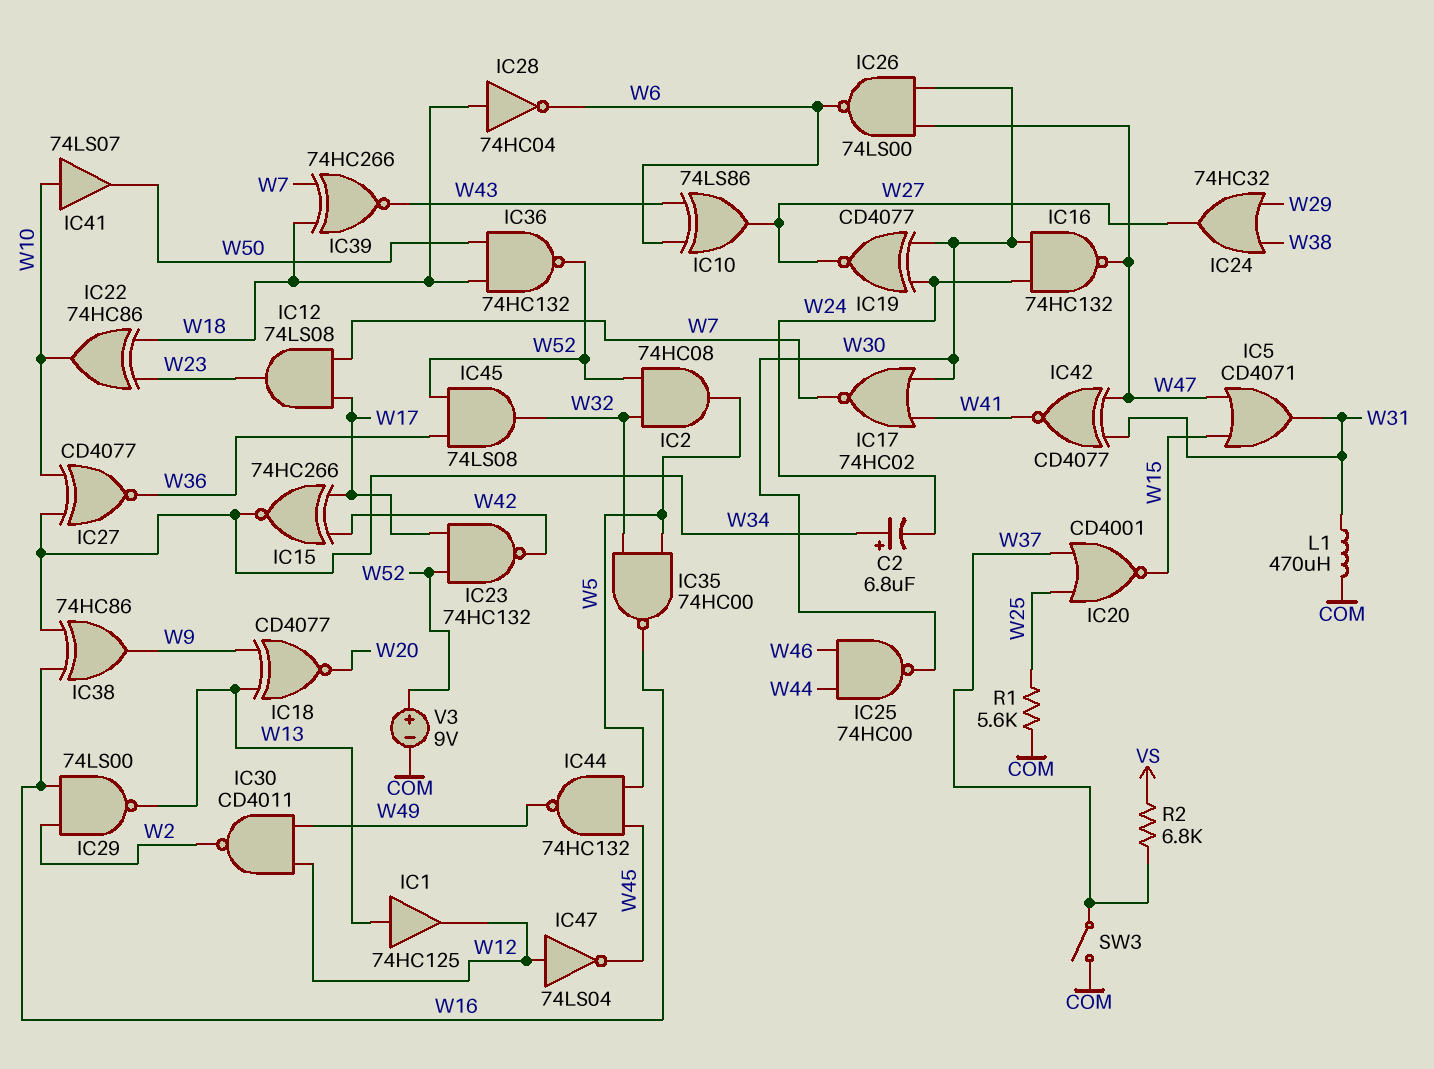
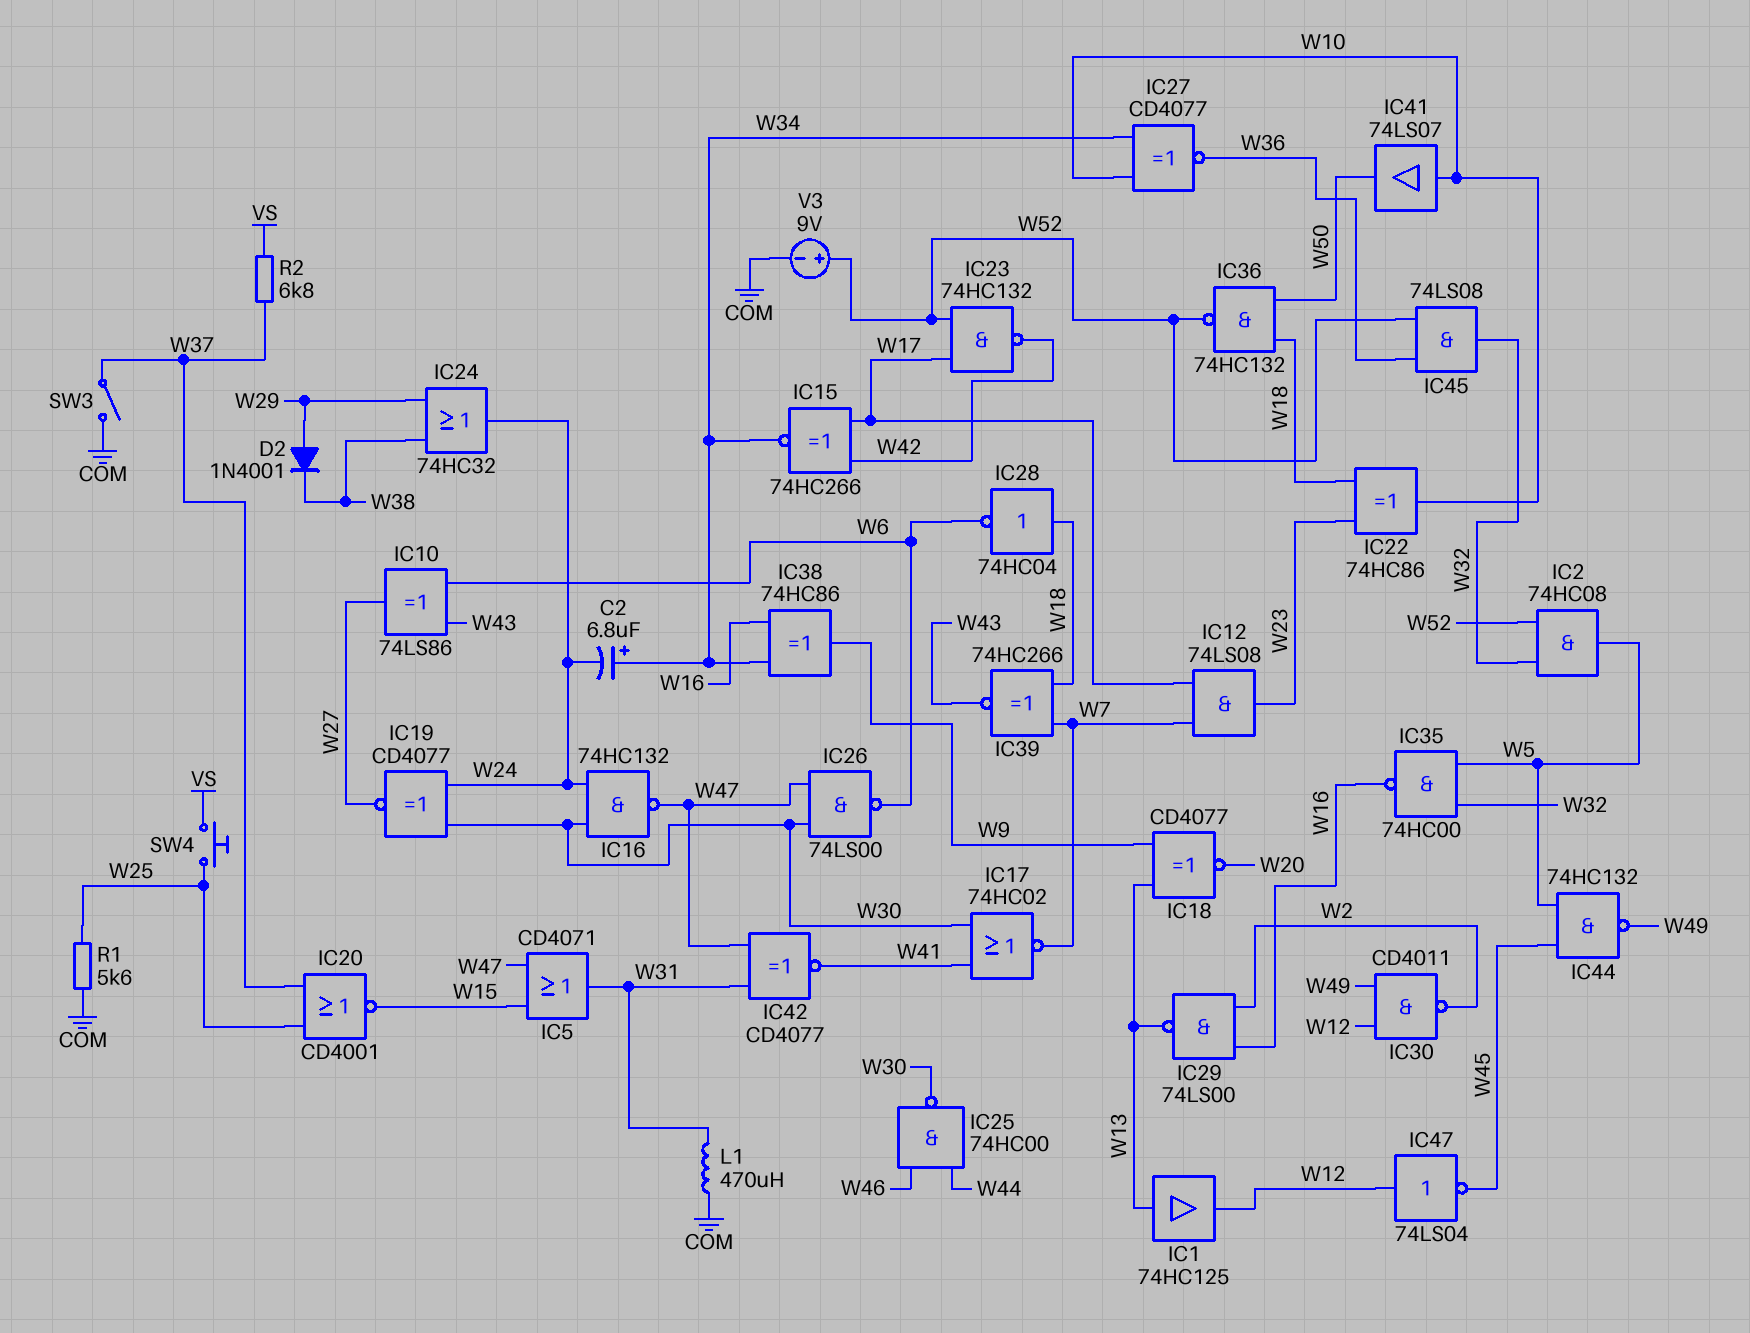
D2: none -> diode 1N4001 (A W29, K W38)
IC24: OR 74HC32 (in W29, in W38, out W27) -> OR 74HC32 (in W29, in W38, out W24)
SW4: none -> button (VS, W25)

